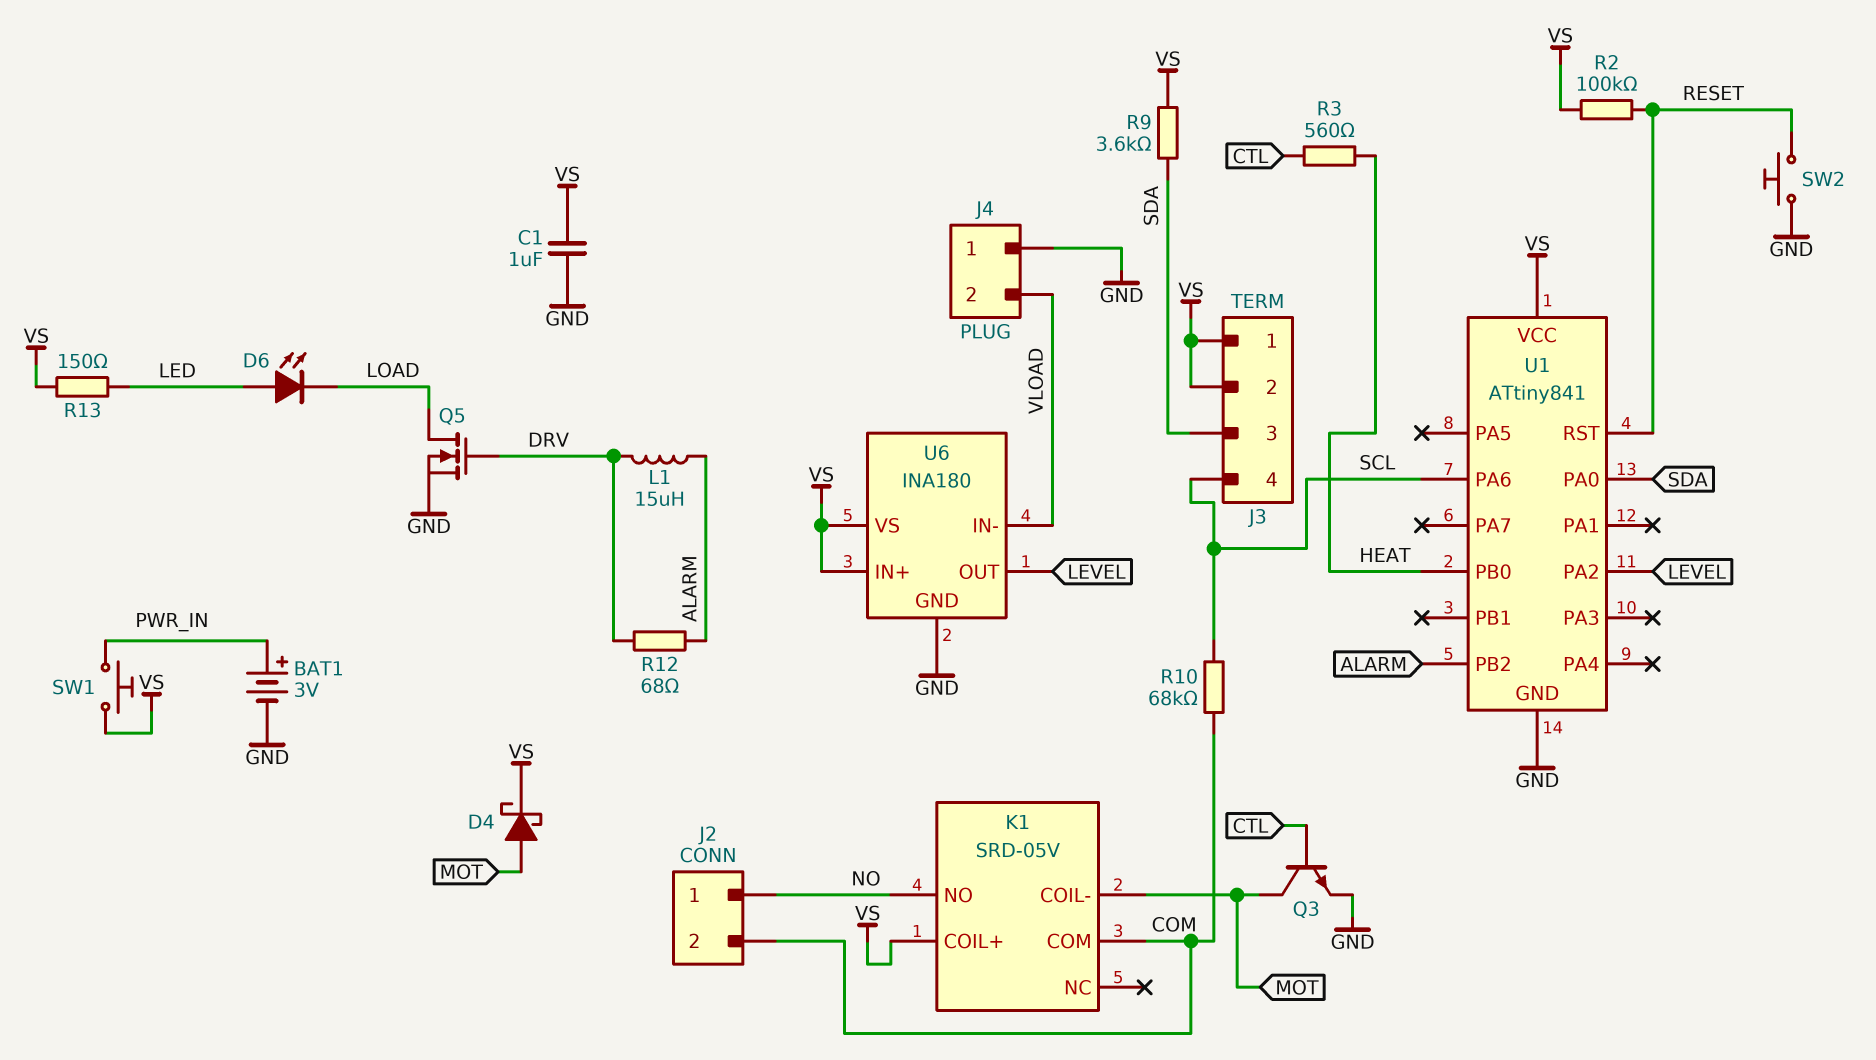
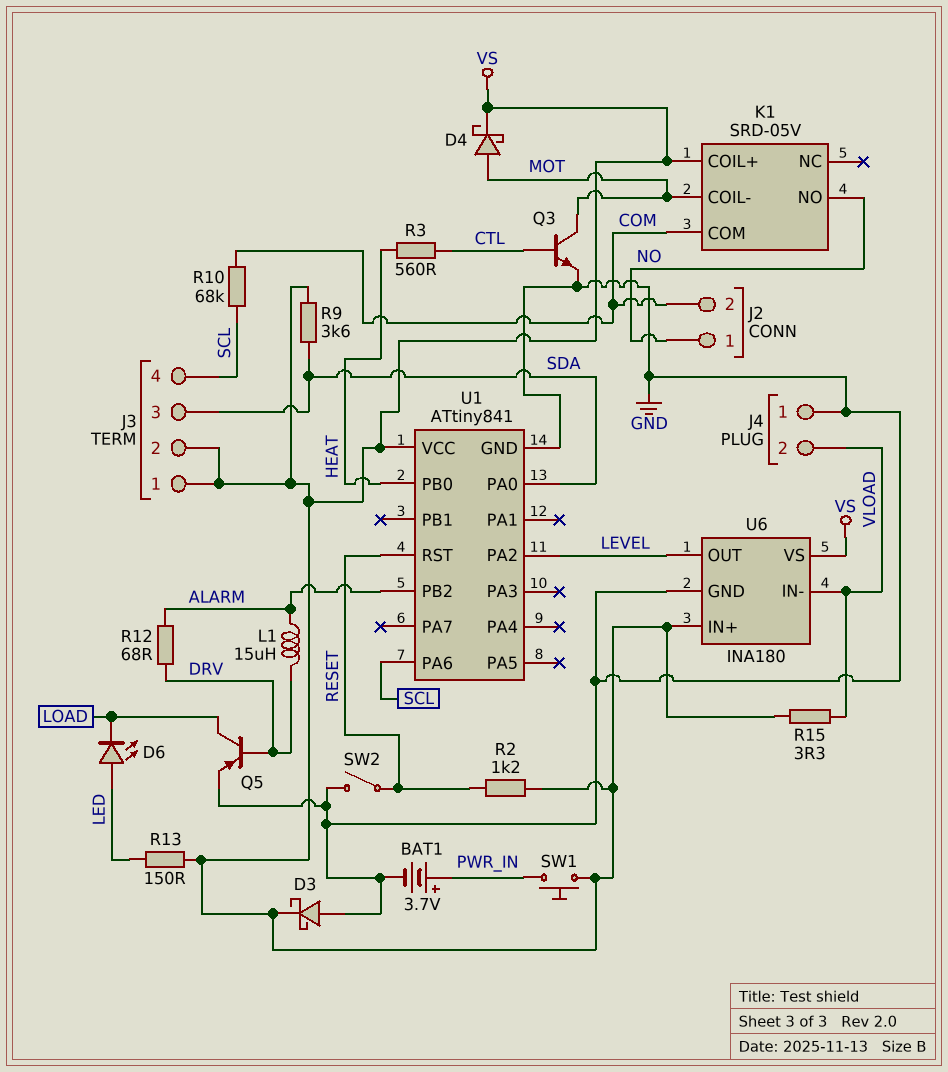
BAT1: 3V (plus PWR_IN, minus GND) -> 3.7V (plus PWR_IN, minus GND)
C1: 1uF (GND, VS) -> none
D3: none -> schottky (A GND, K VS)
Q5: NMOS (G DRV, D LOAD, S GND) -> PNP (B DRV, C LOAD, E GND)
R2: 100k (RESET, VS) -> 1.2k (RESET, VS)
R15: none -> 3.3 (VLOAD, VS)
SW2: button (GND, RESET) -> switch (GND, RESET)

